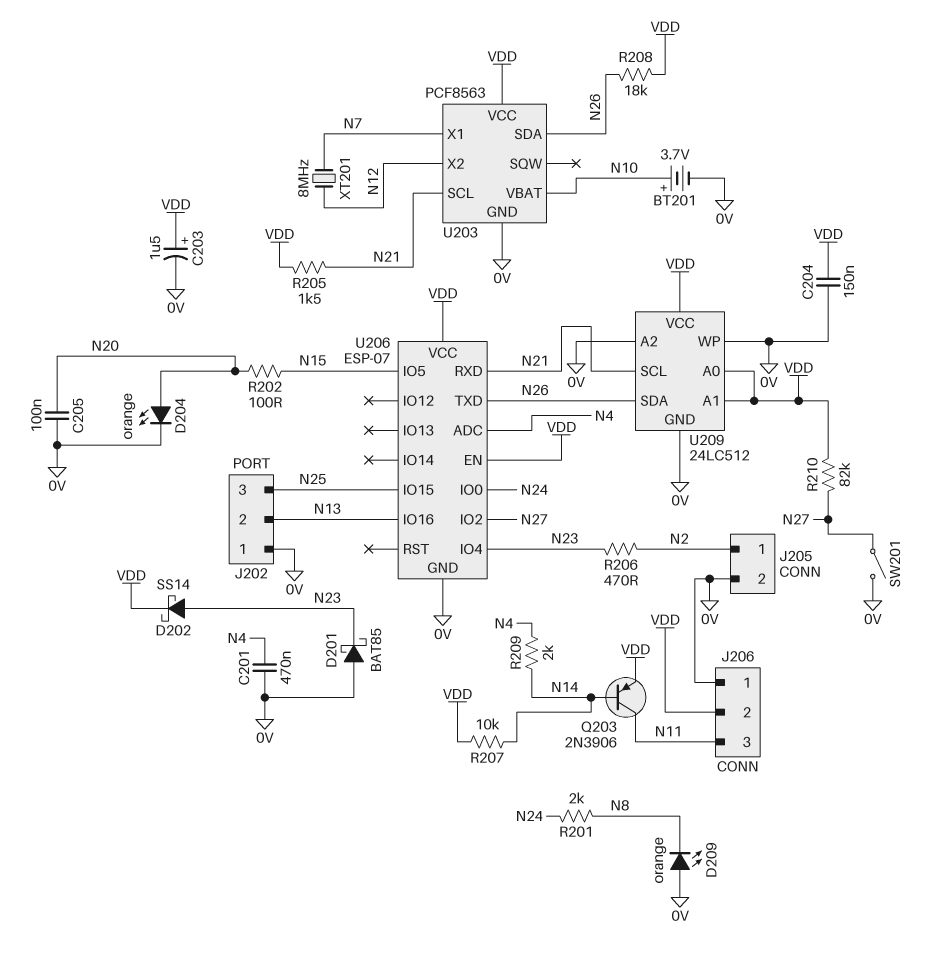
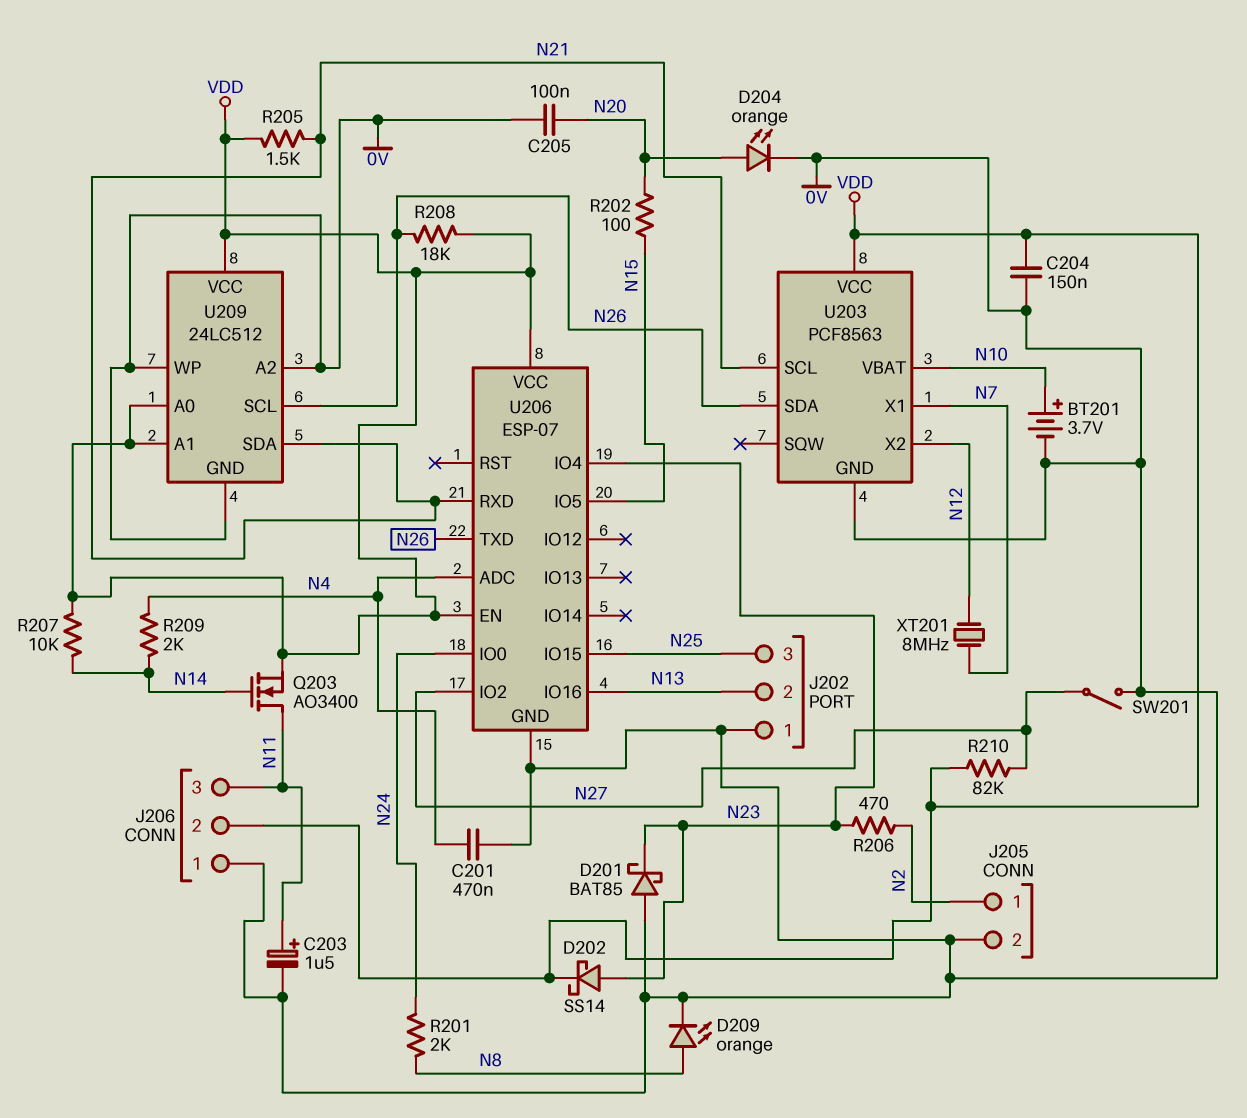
C203: 1.5uF (plus VDD, minus 0V) -> 1.5uF (plus N11, minus 0V)
D209: LED orange (A 0V, K N8) -> LED orange (A N8, K 0V)
Q203: PNP 2N3906 (B N14, C N11, E VDD) -> NMOS AO3400 (G N14, D N11, S VDD)
U209 pin SCL: N21 -> N26
U209 pin SDA: N26 -> N21

